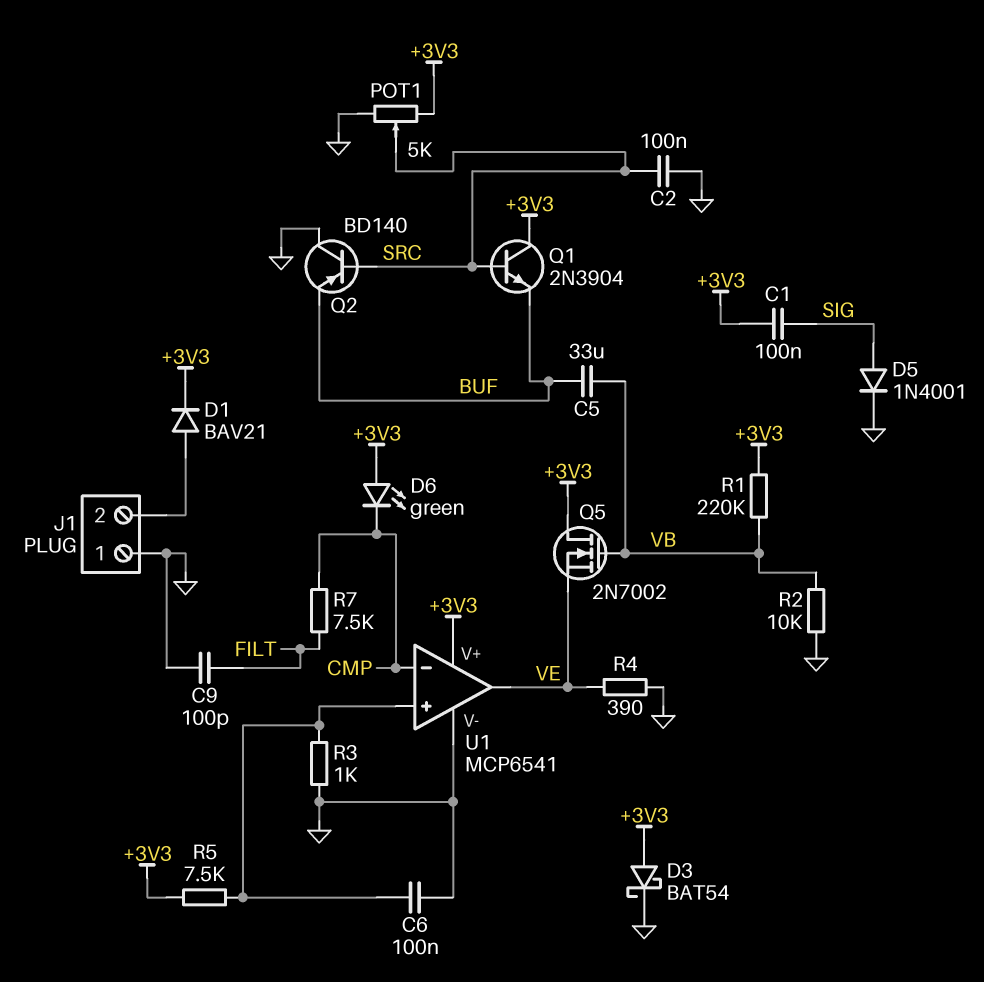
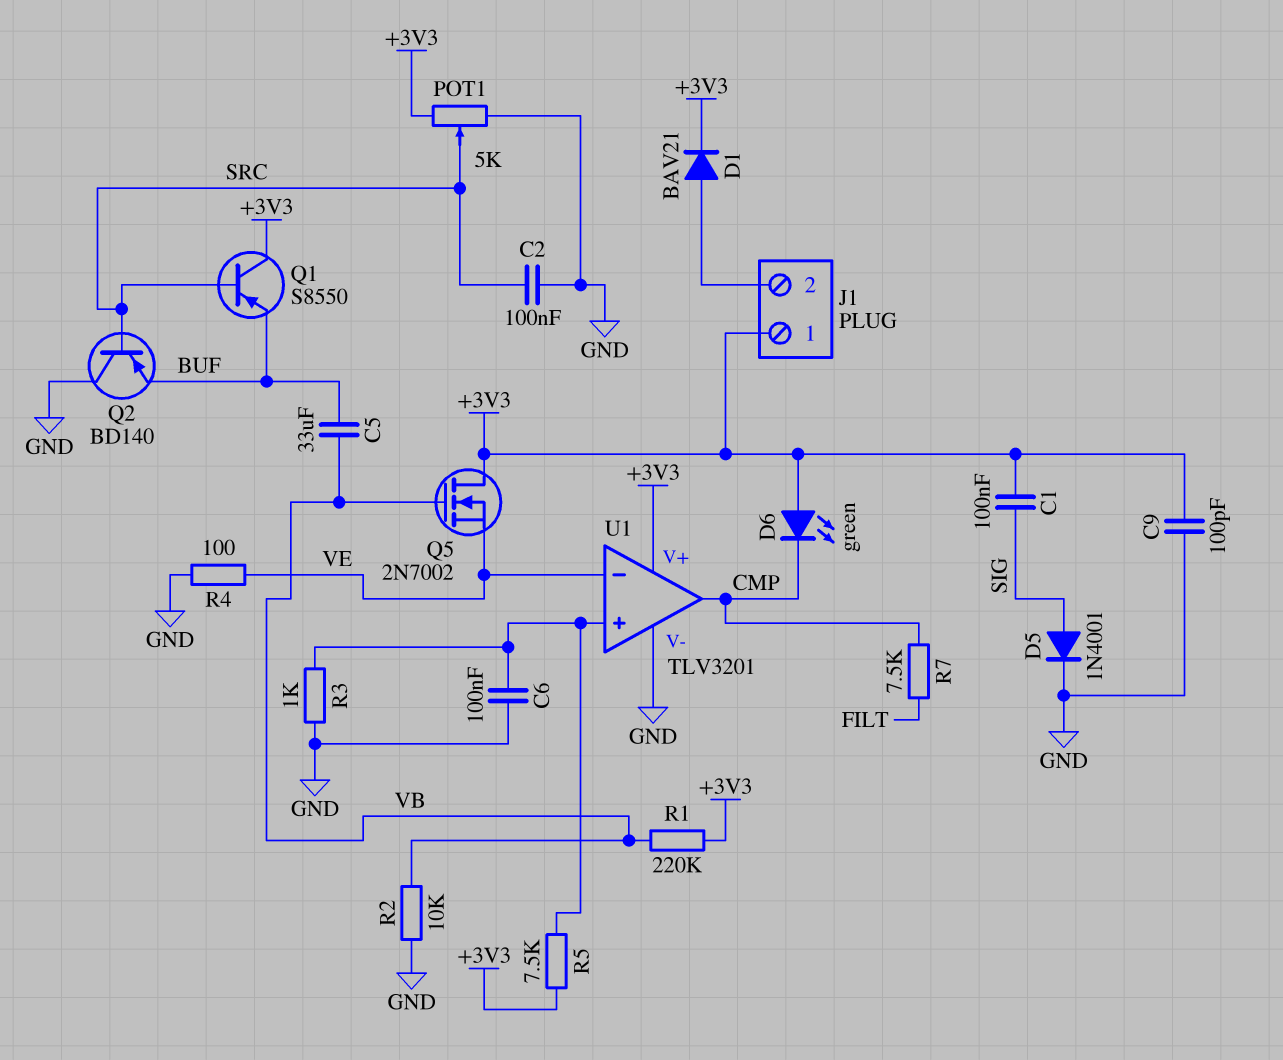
C9: 100pF (FILT, GND) -> 100pF (+3V3, GND)
D3: schottky BAT54 (A +3V3, K GND) -> none
J1 pin 1: GND -> +3V3
Q1: NPN 2N3904 (B SRC, C +3V3, E BUF) -> PNP S8550 (B SRC, C +3V3, E BUF)
R4: 390 (GND, VE) -> 100 (GND, VE)
U1: MCP6541 -> TLV3201
U1 pin in-: CMP -> VE
U1 pin out: VE -> CMP

